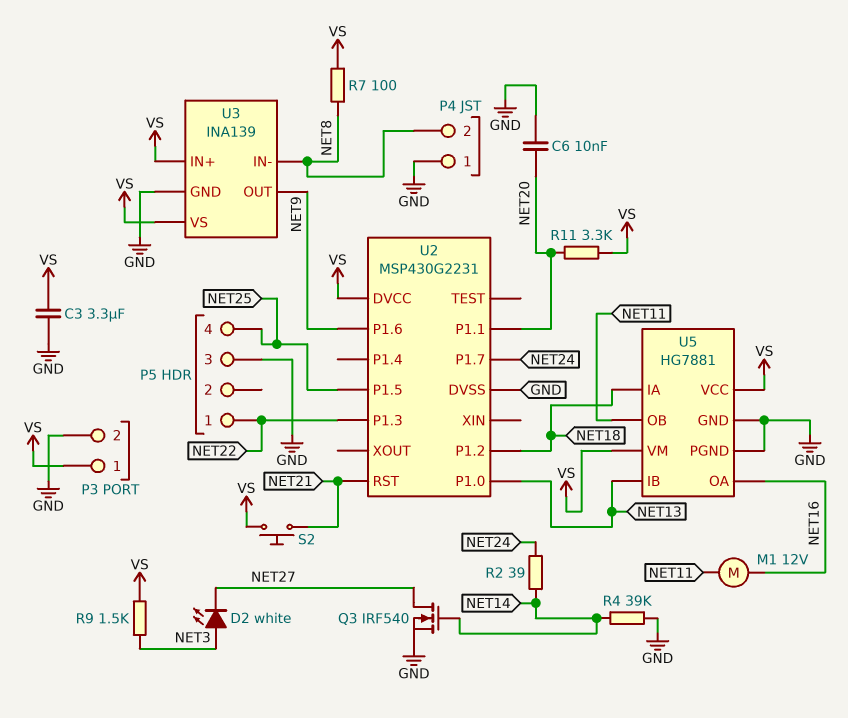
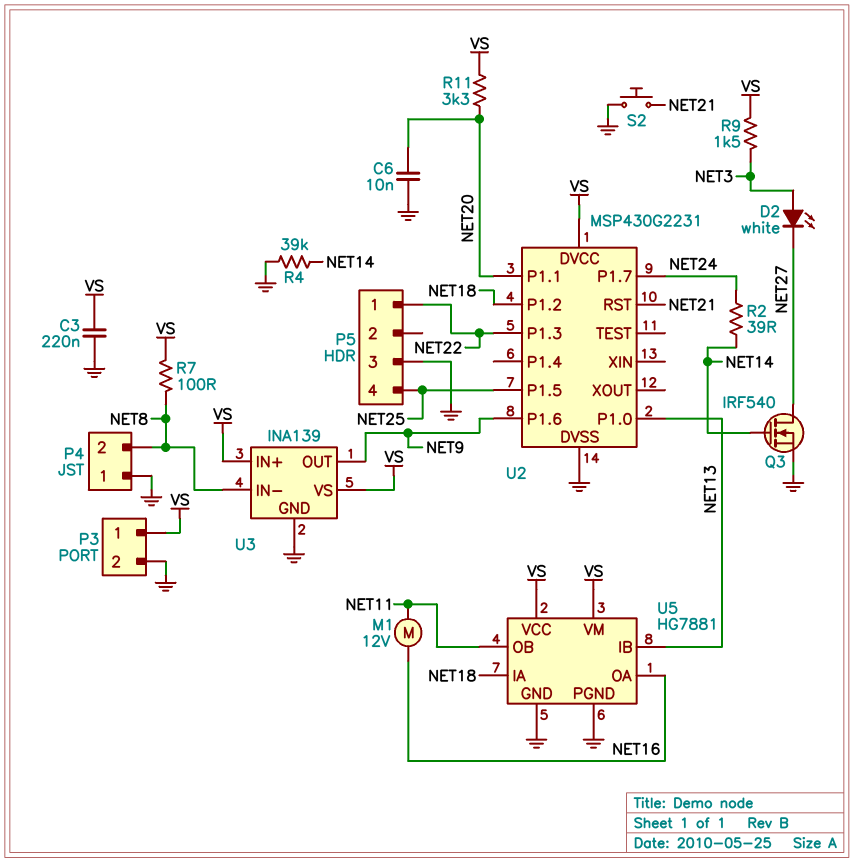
C3: 3.3uF (GND, VS) -> 220nF (GND, VS)
S2: button (NET21, VS) -> button (GND, NET21)

